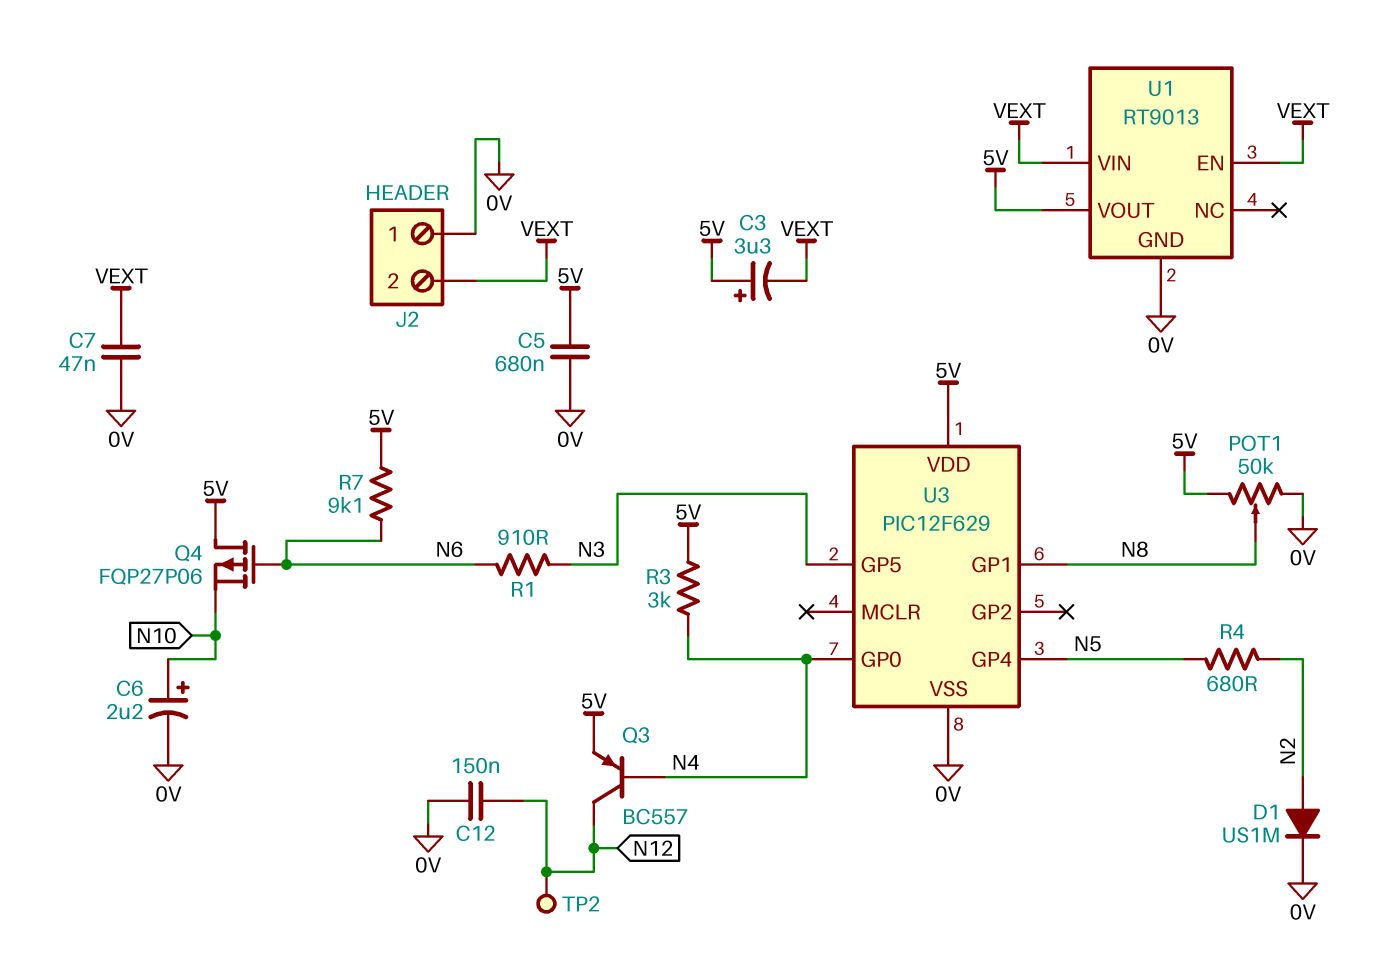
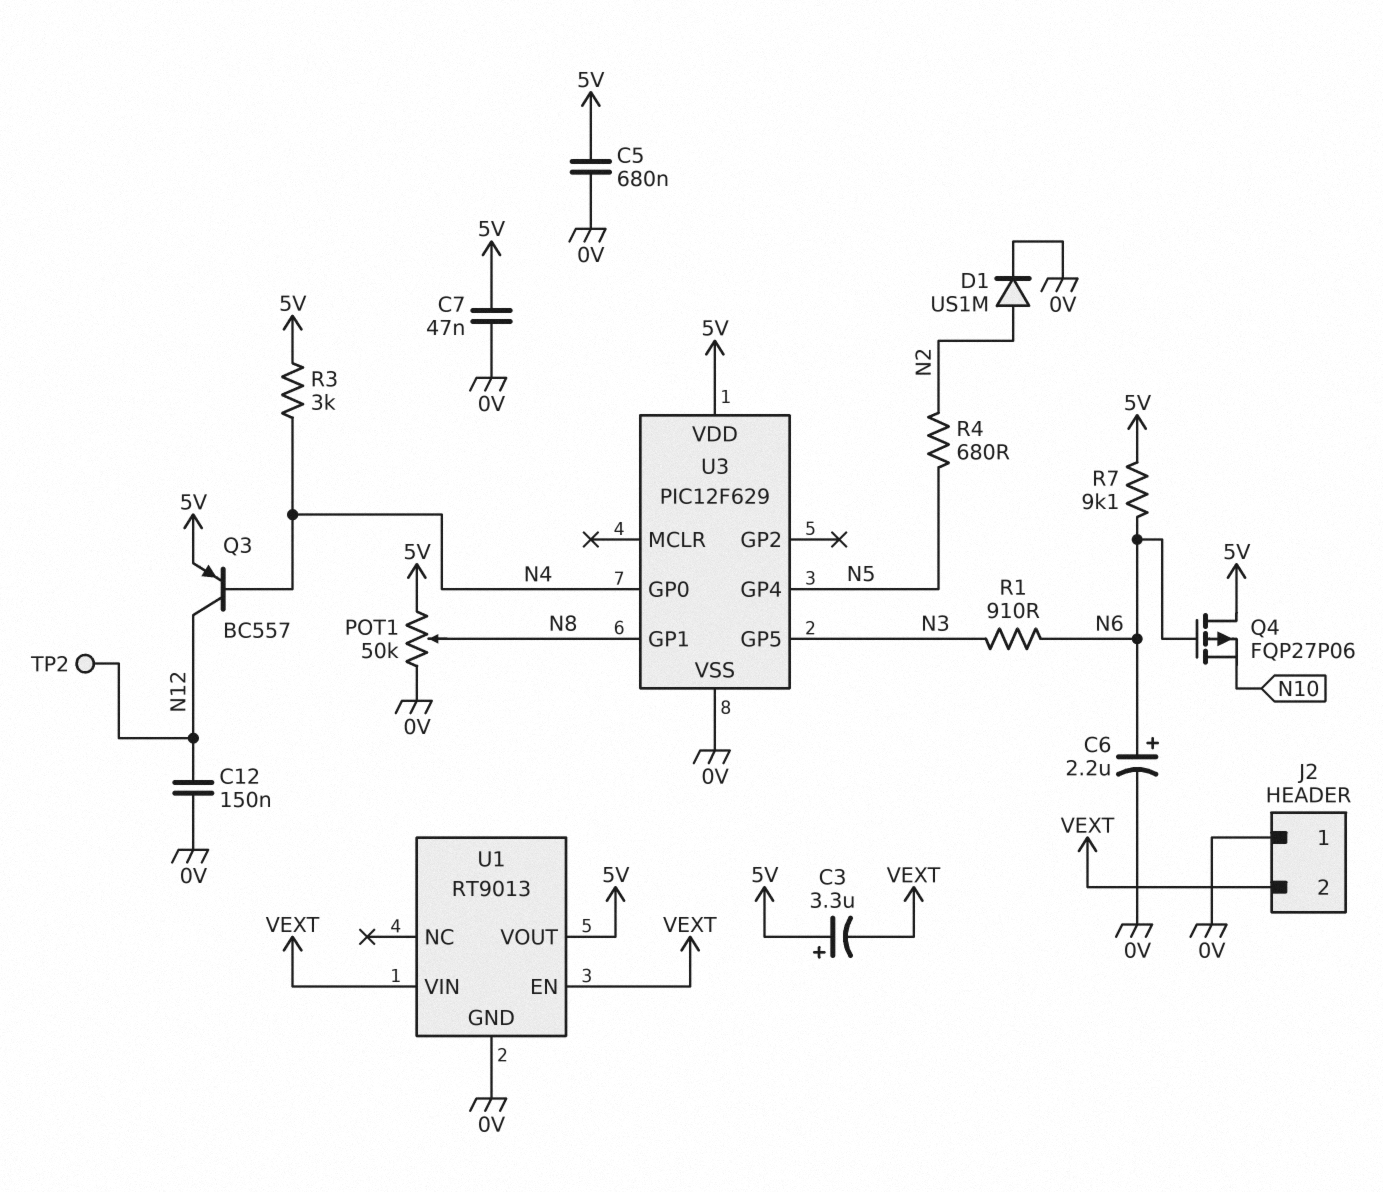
C6: 2.2uF (plus N10, minus 0V) -> 2.2uF (plus N6, minus 0V)
C7: 47nF (0V, VEXT) -> 47nF (0V, 5V)

